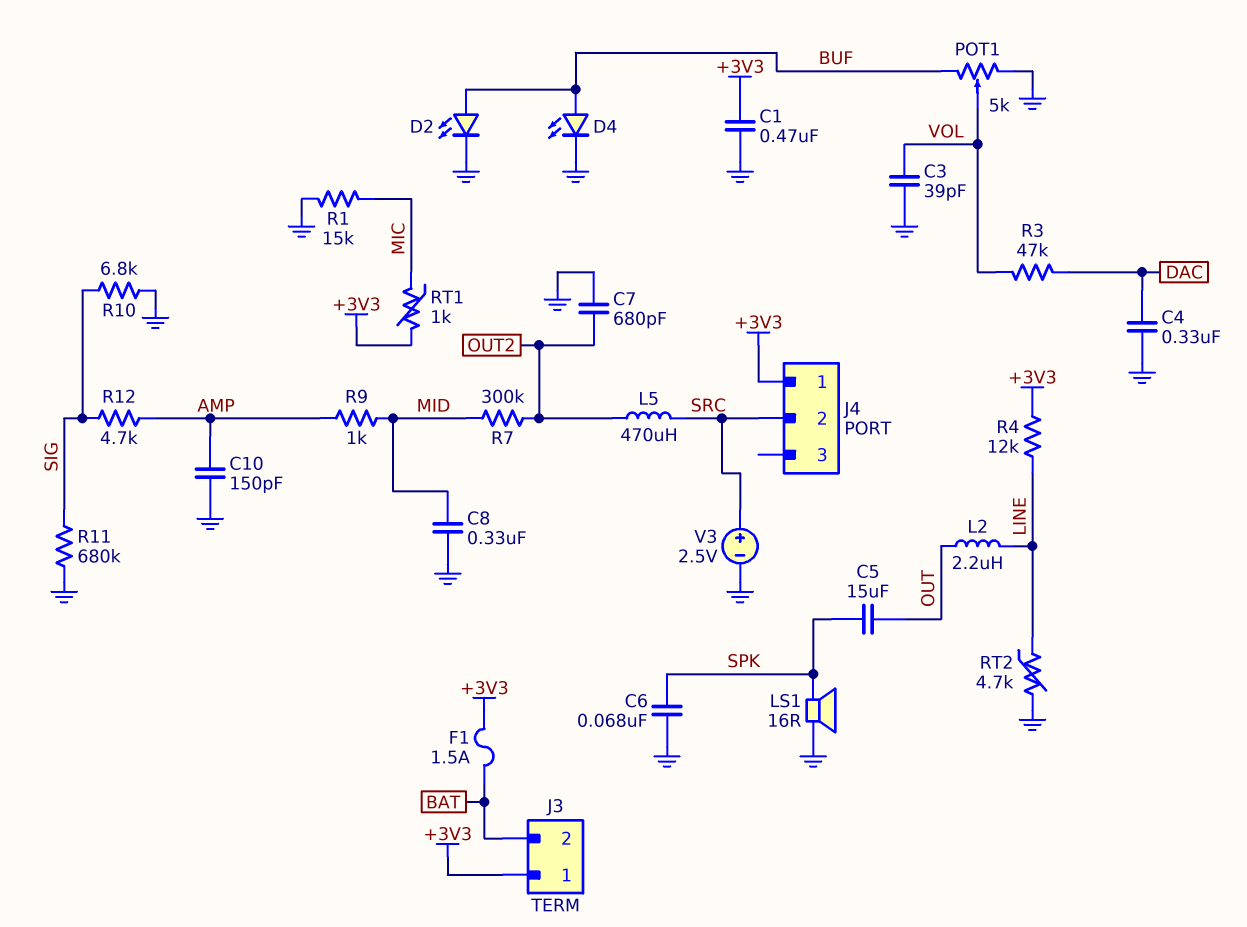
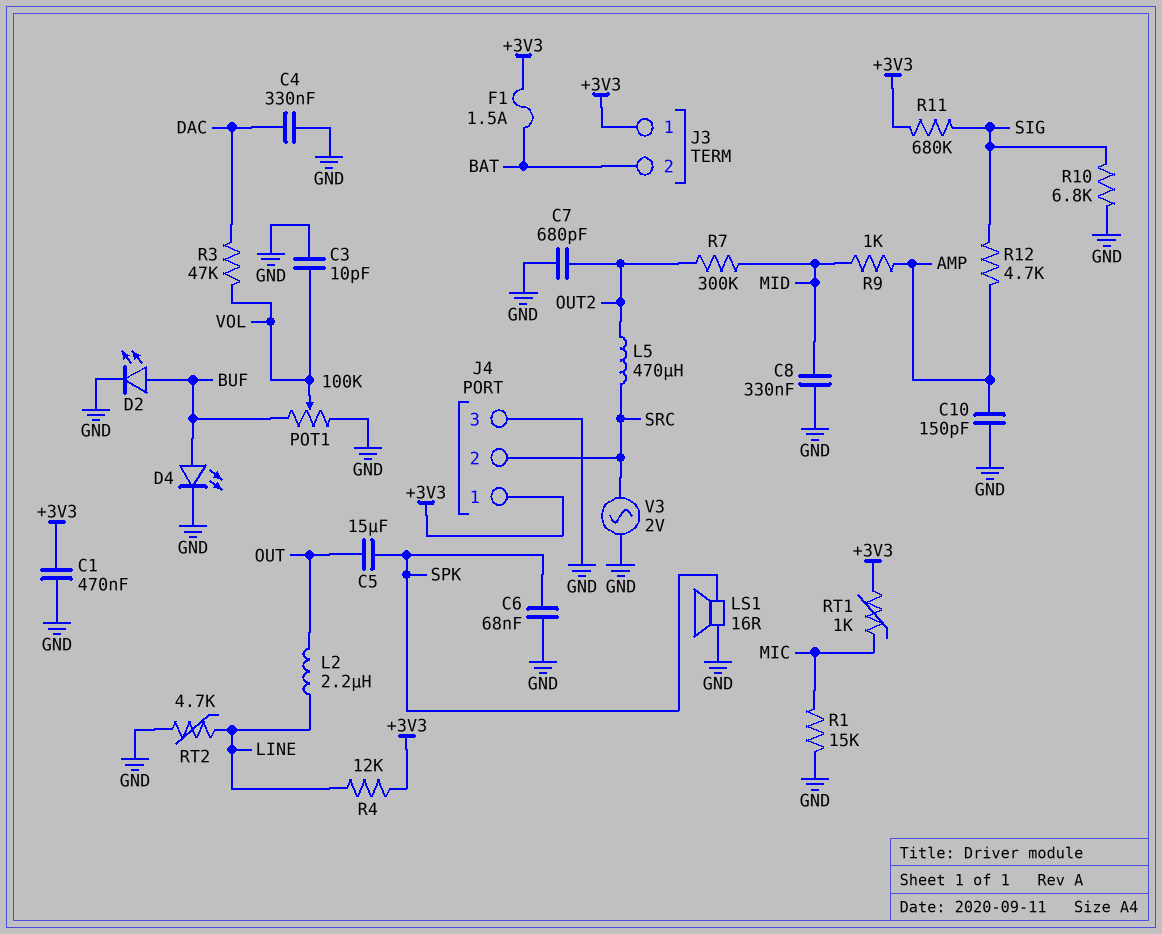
C3: 39pF (GND, VOL) -> 10pF (GND, VOL)
J4 pin 3: none -> GND
POT1: 5k (BUF, GND, wiper VOL) -> 100k (BUF, GND, wiper VOL)
R11: 680k (GND, SIG) -> 680k (+3V3, SIG)
V3: 2.5V (plus SRC, minus GND) -> AC 2V (GND, SRC)

